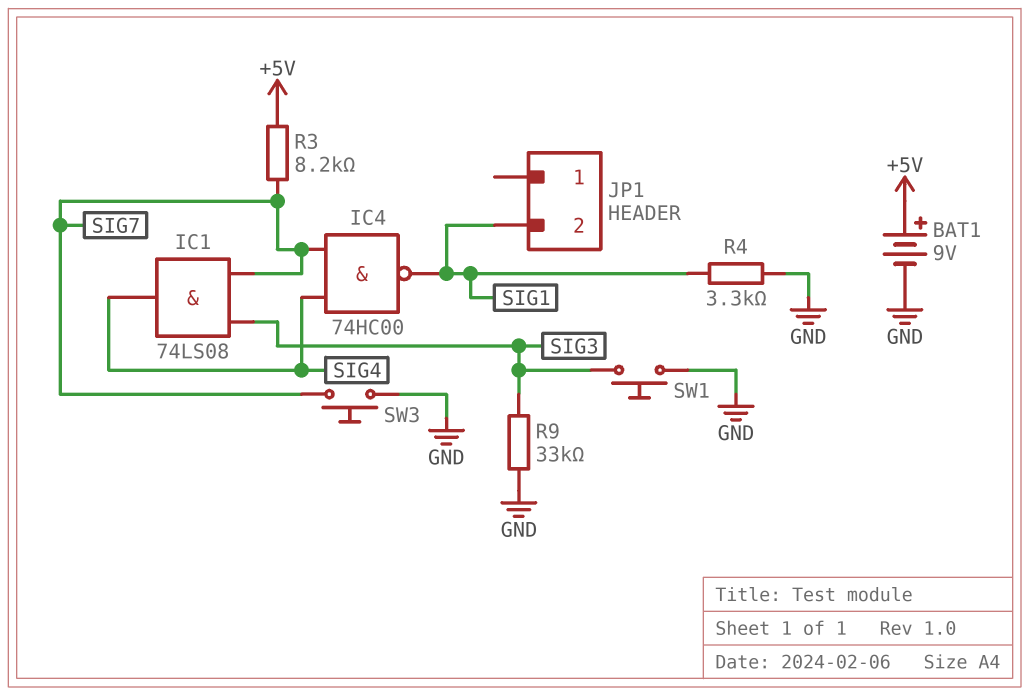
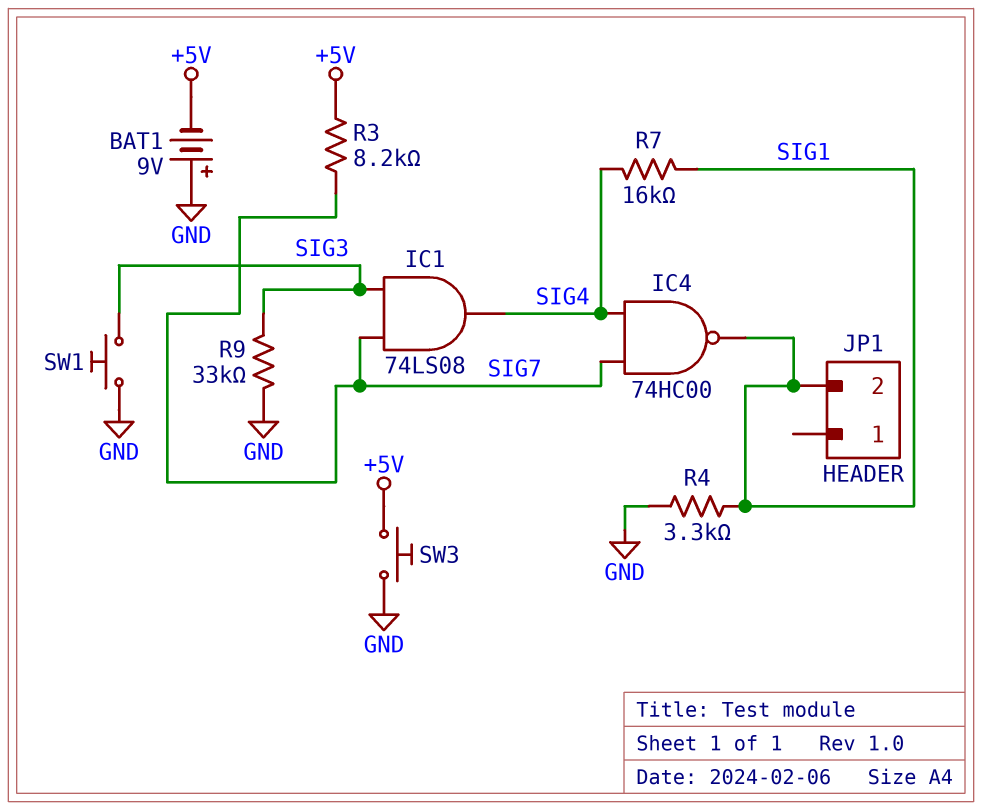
BAT1: 9V (plus +5V, minus GND) -> 9V (plus GND, minus +5V)
R7: none -> 16k (SIG1, SIG4)
SW3: button (GND, SIG7) -> button (+5V, GND)

